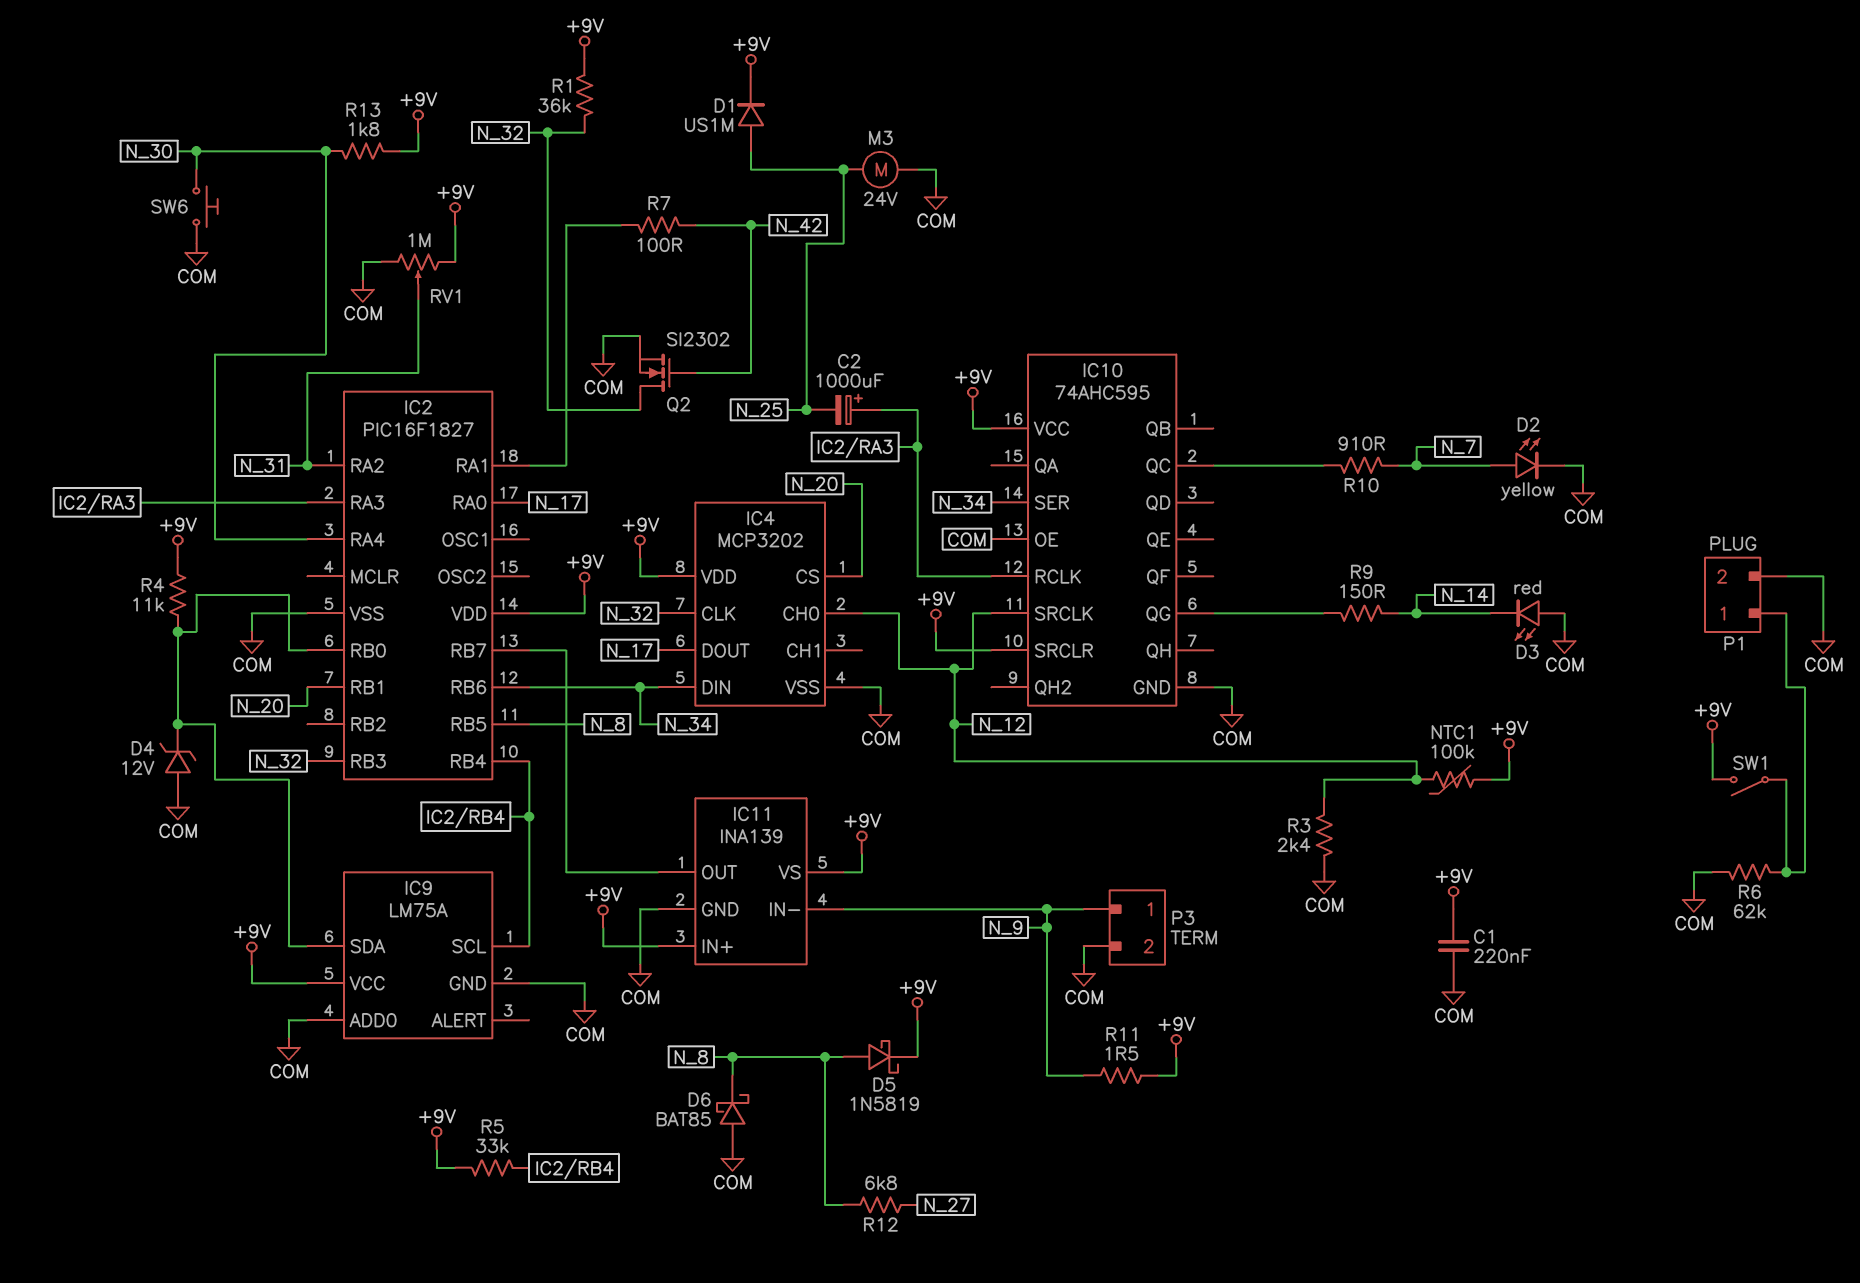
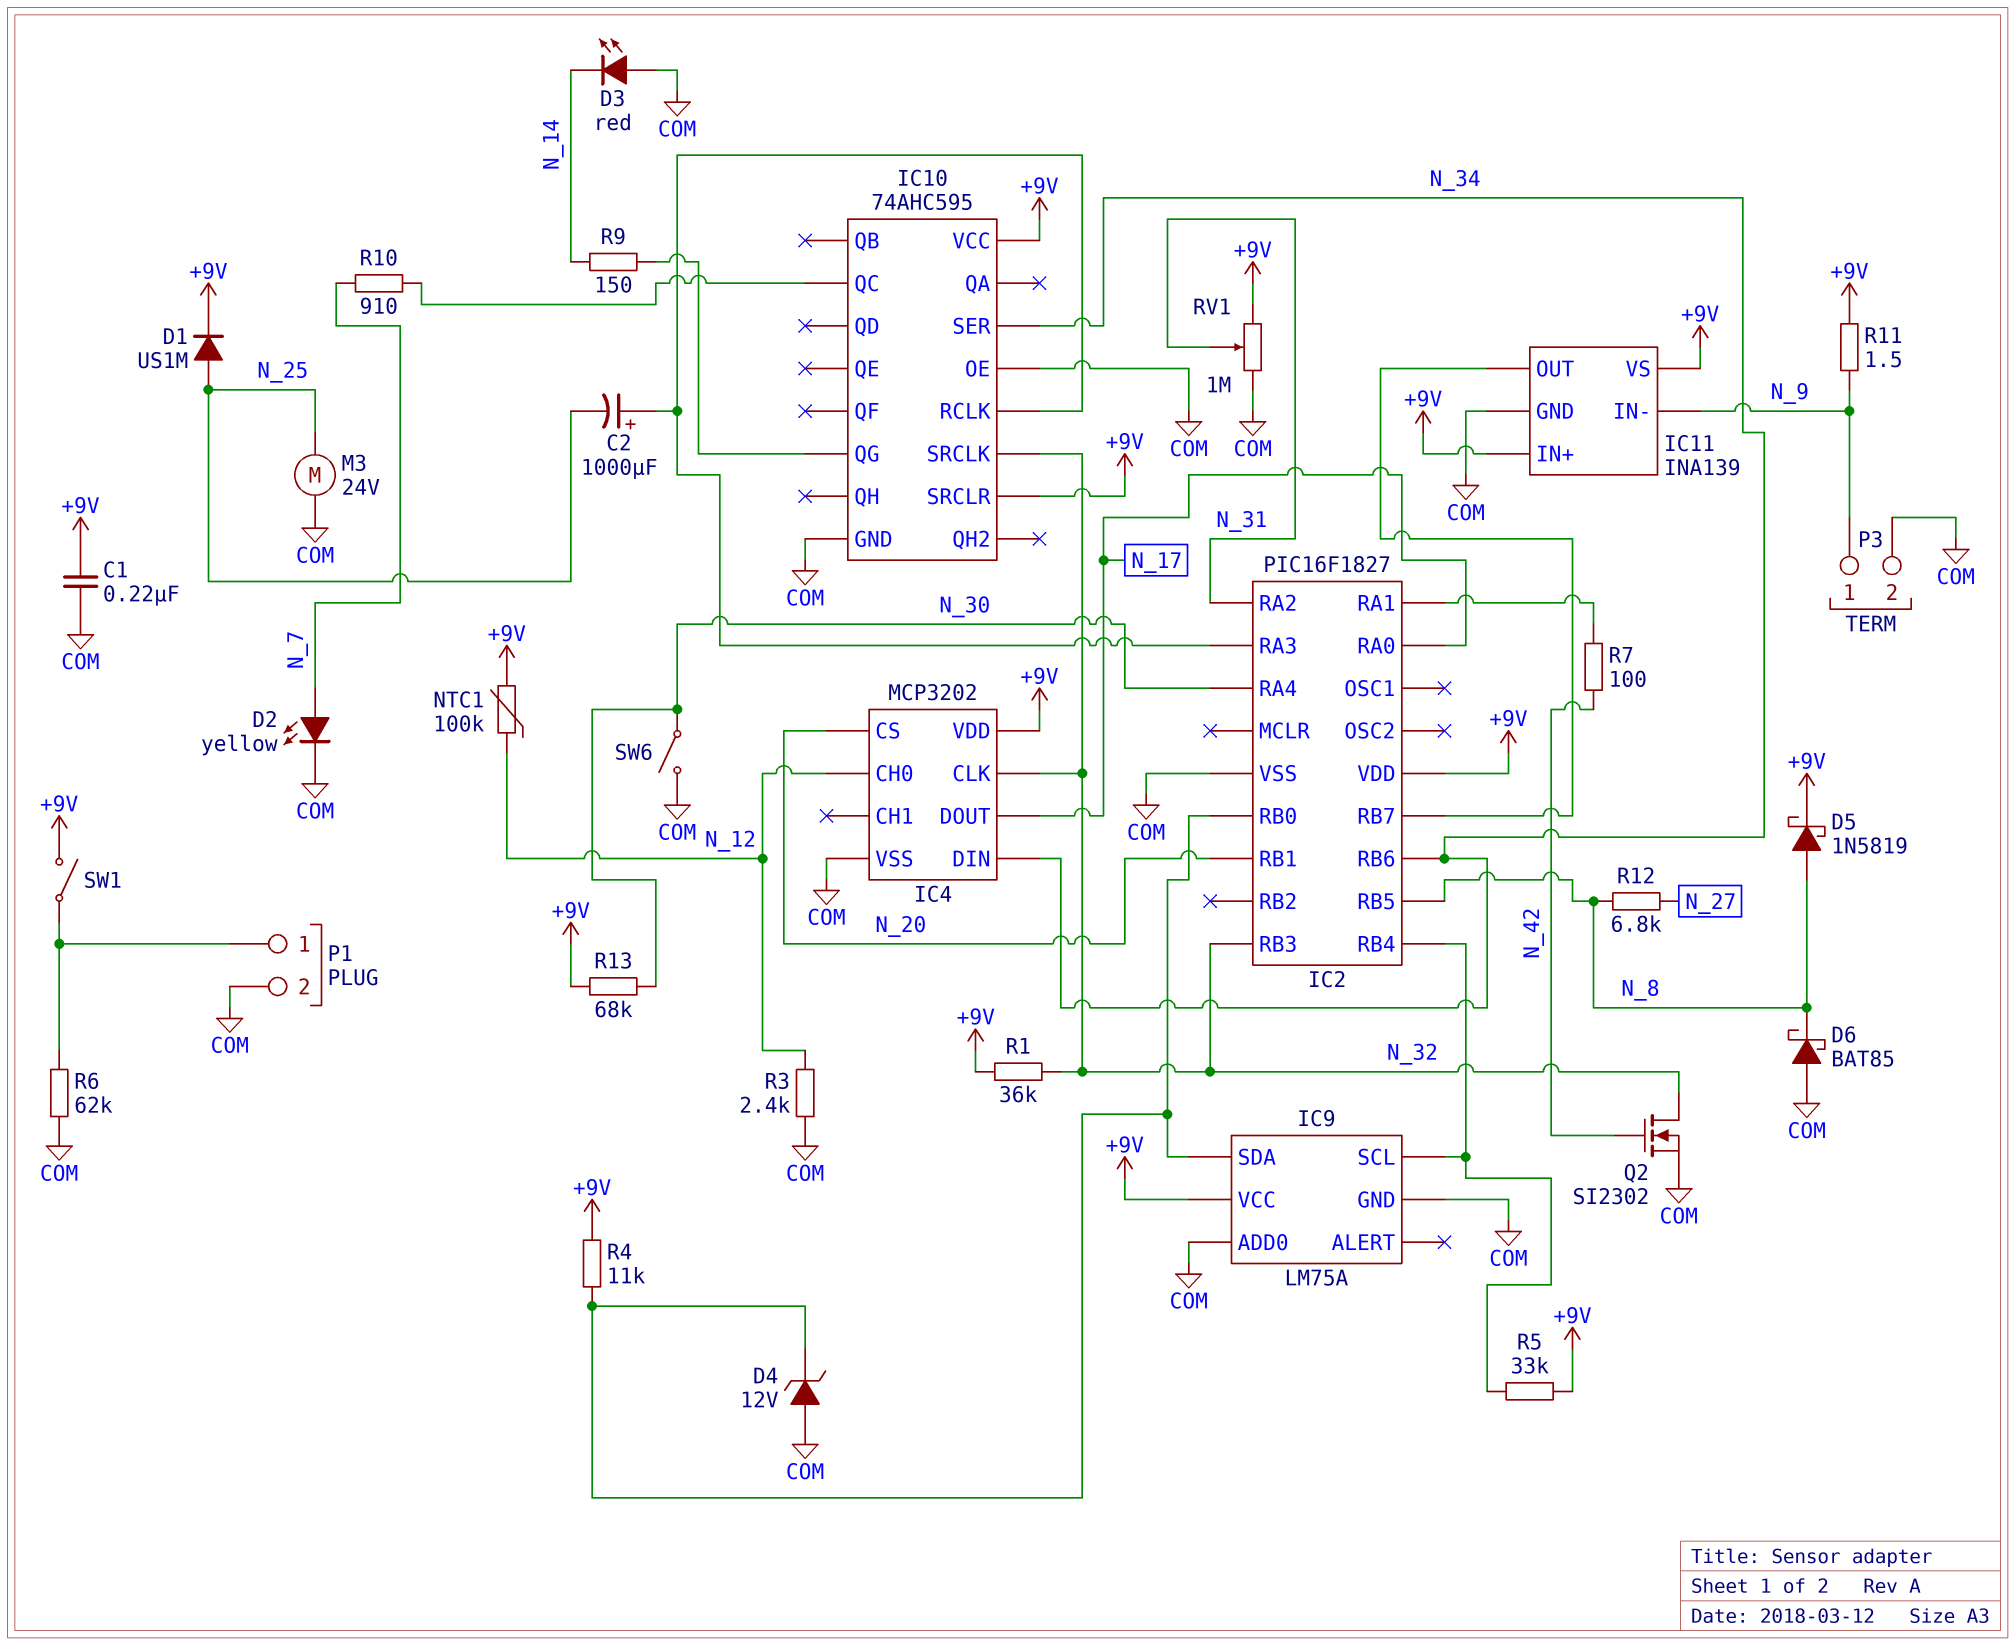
IC10 pin SRCLK: N_12 -> N_32
R13: 1.8k (+9V, N_30) -> 68k (+9V, N_30)
SW6: button (COM, N_30) -> switch (COM, N_30)

